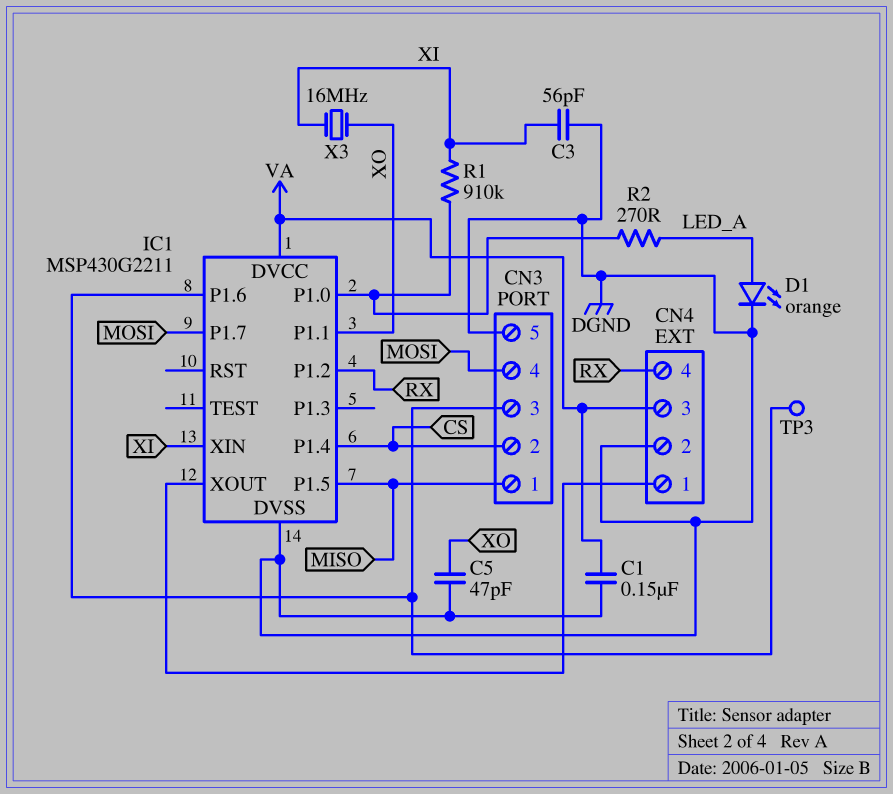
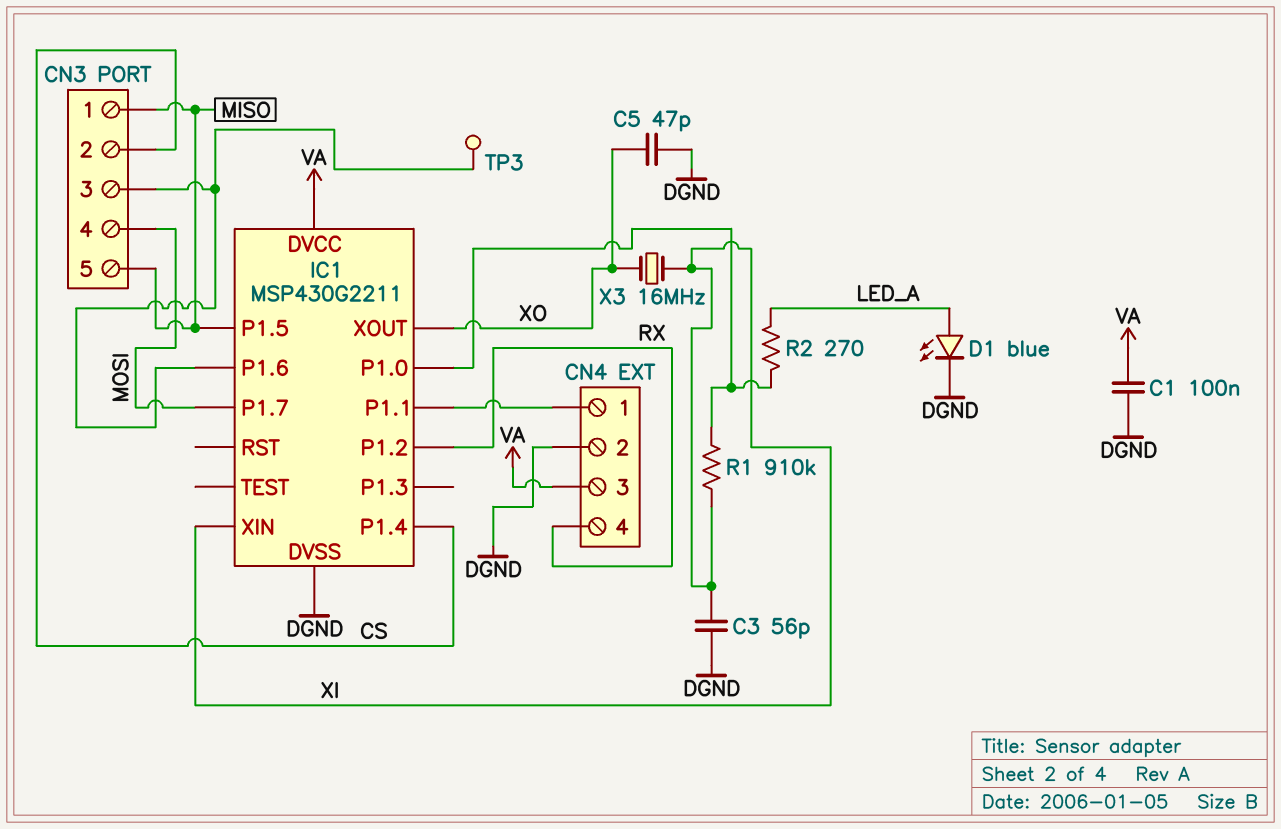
C1: 150nF (DGND, VA) -> 100nF (DGND, VA)
CN3 pin 5: DGND -> MISO
D1: LED orange (A LED_A, K DGND) -> LED blue (A LED_A, K DGND)
IC1 pin P1.1: XO -> CN4/1
IC1 pin XOUT: CN4/1 -> XO

